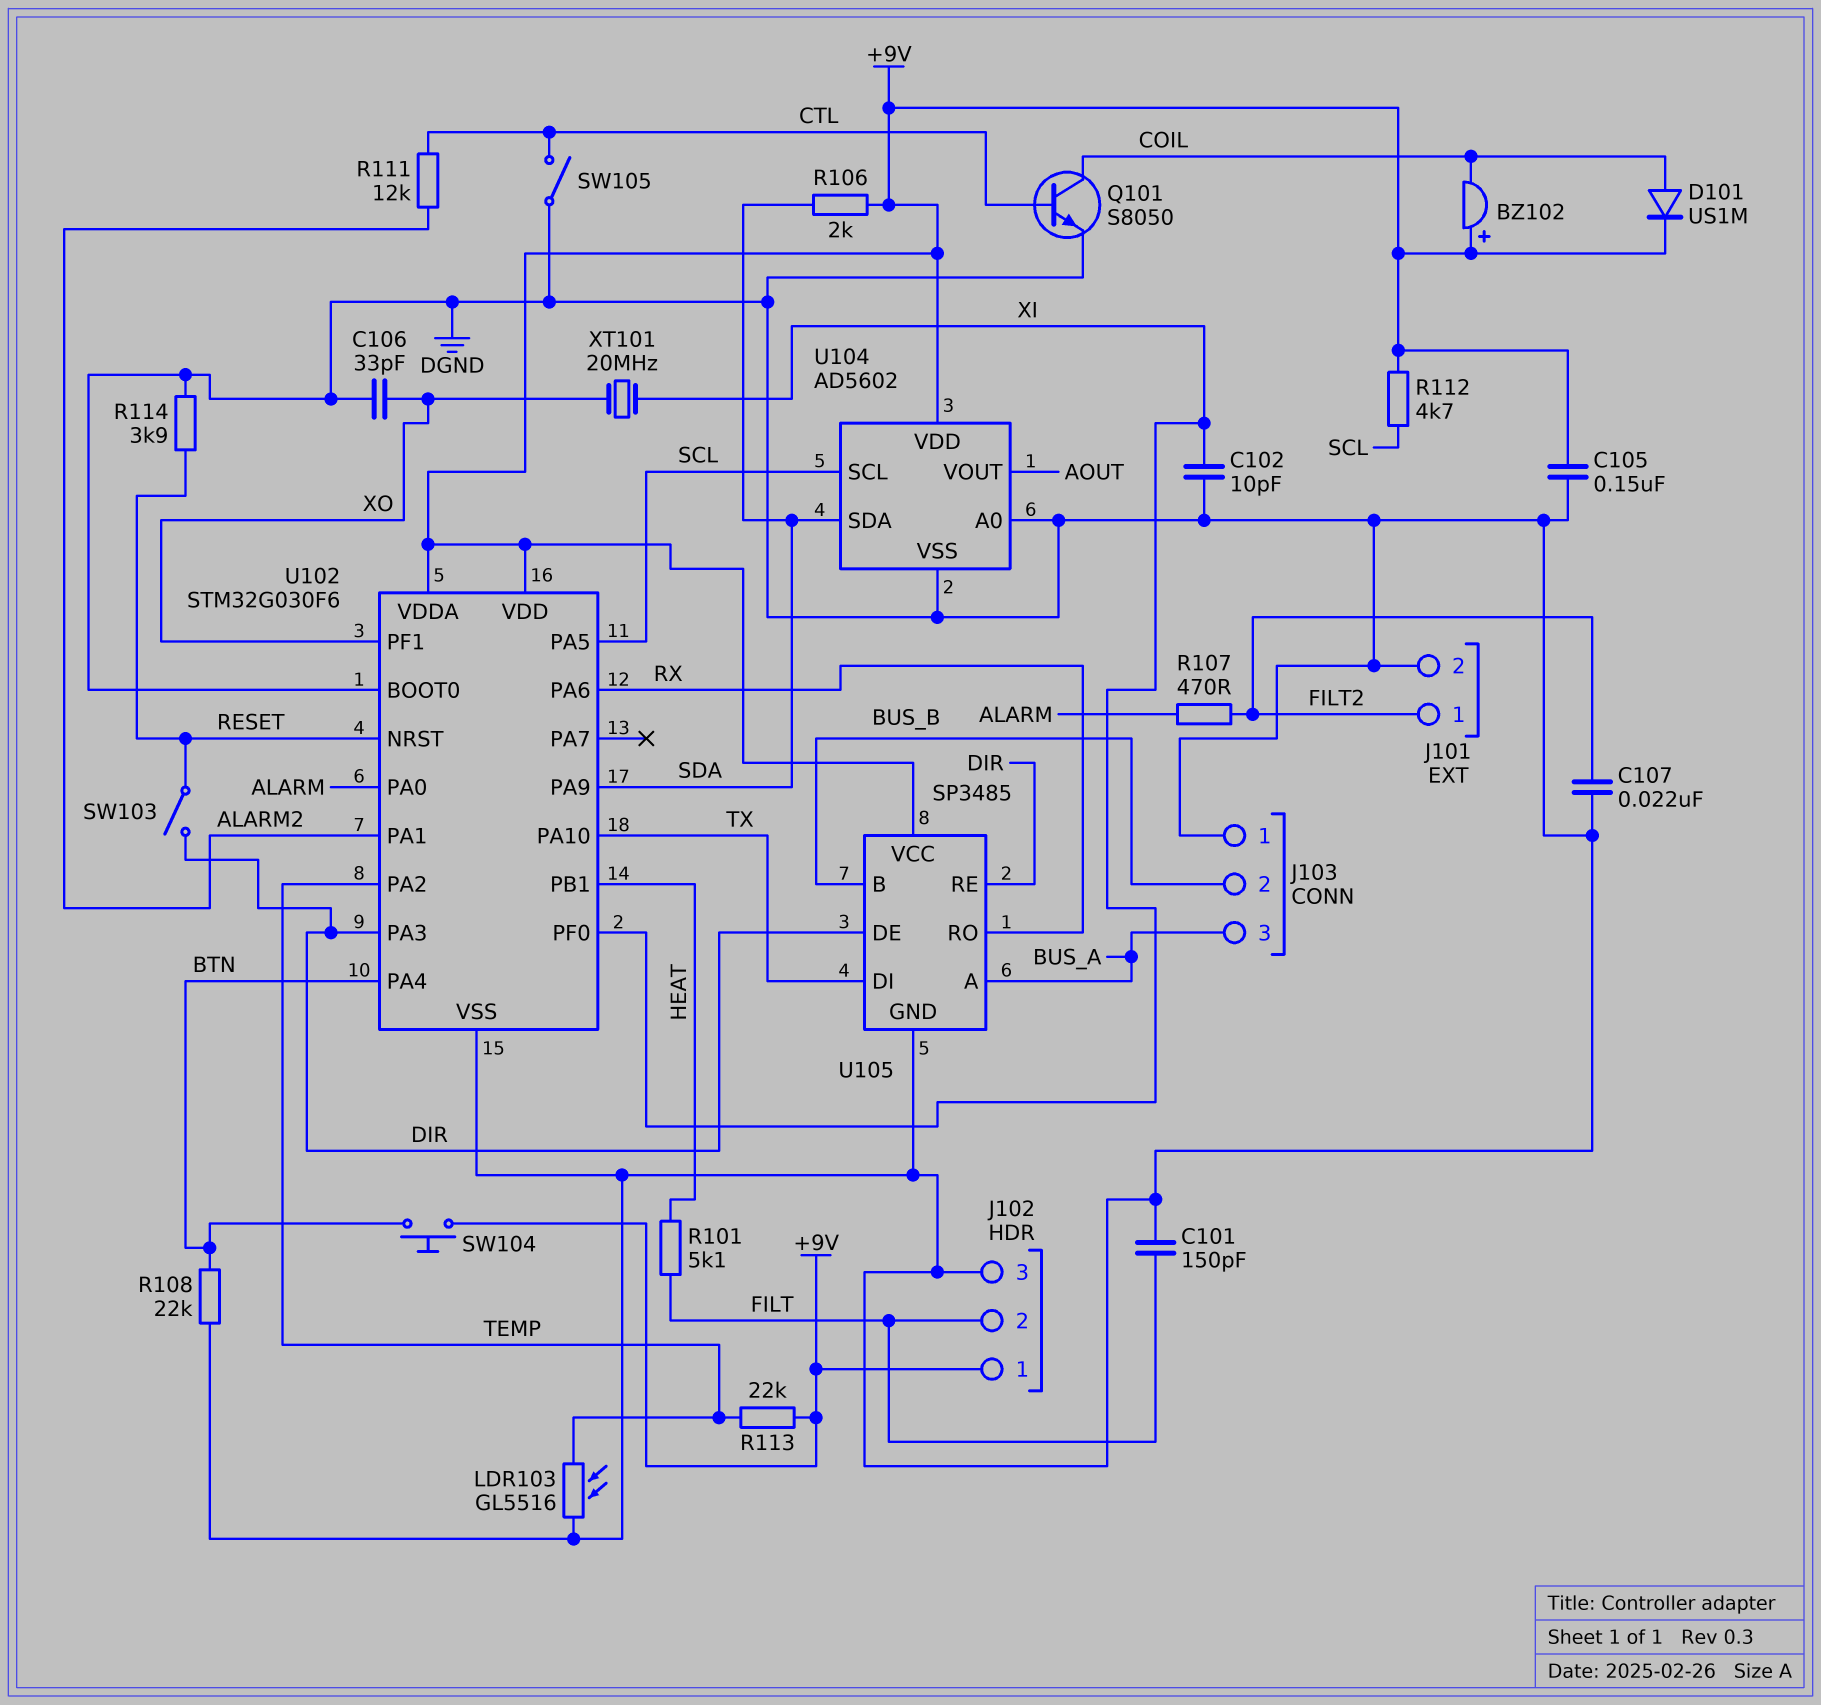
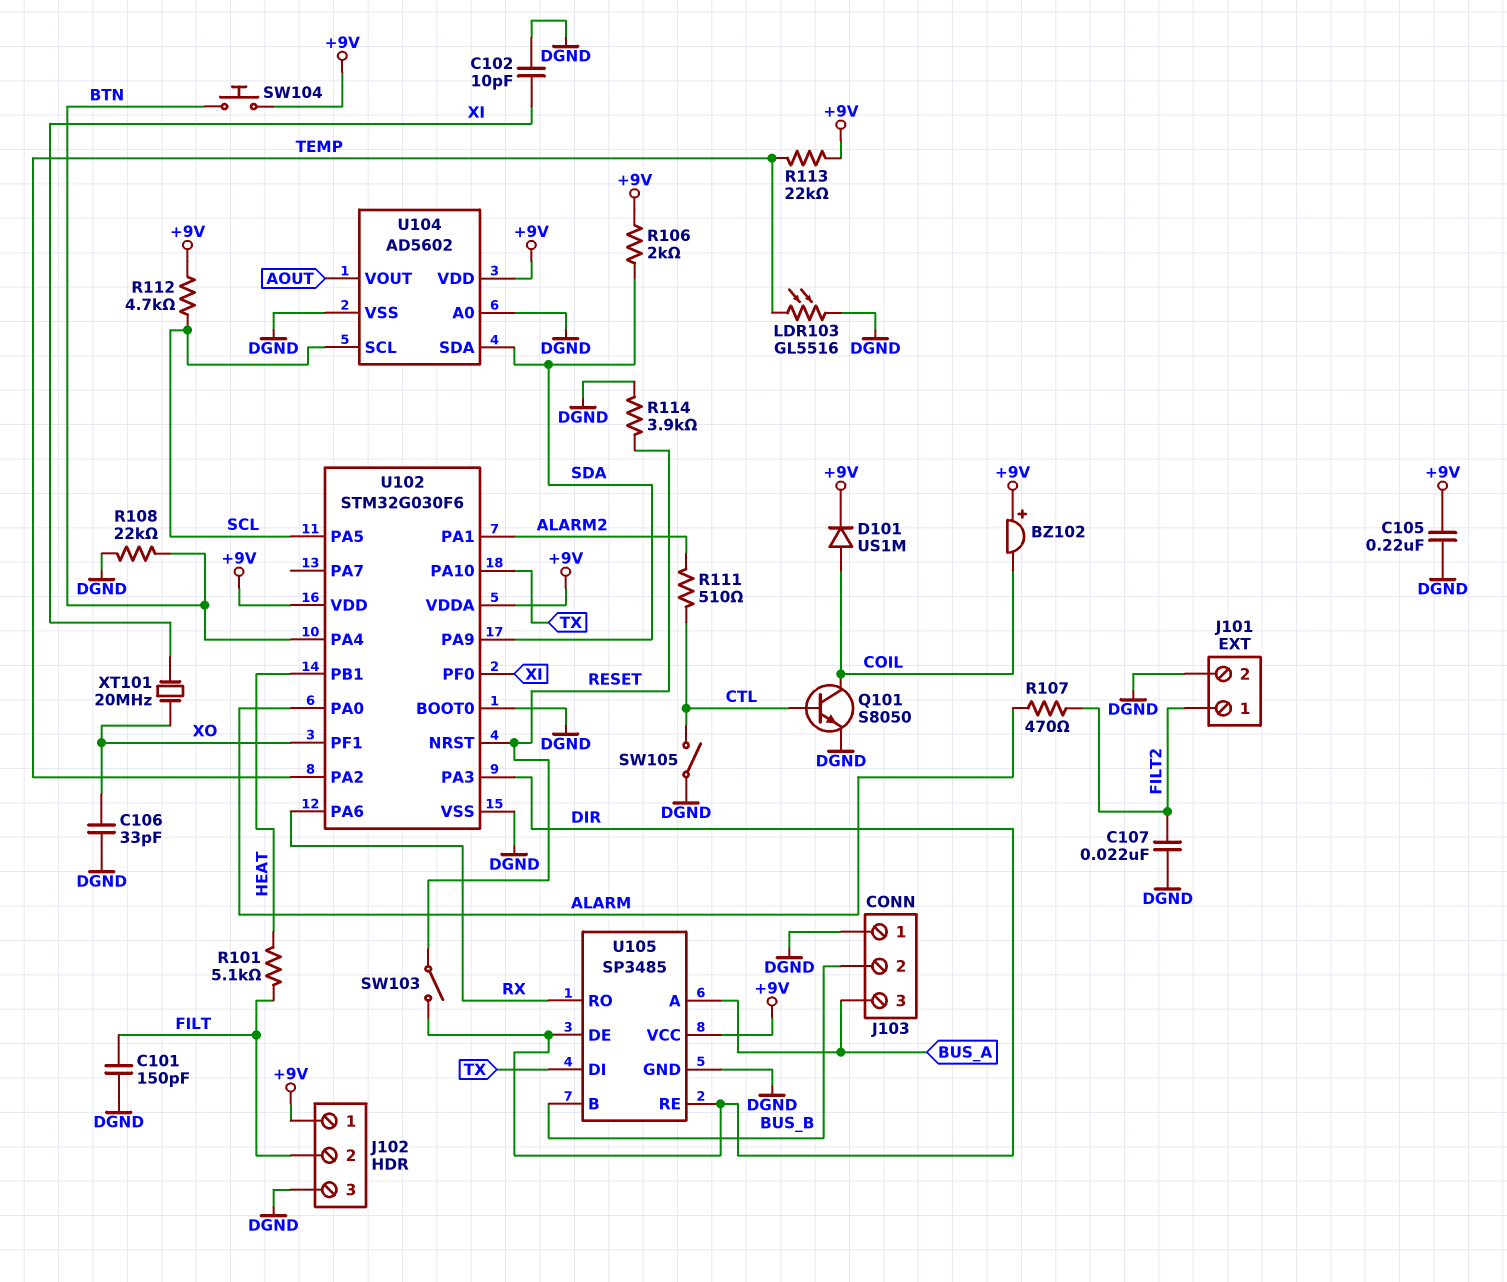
C105: 150nF (+9V, DGND) -> 220nF (+9V, DGND)
R111: 12k (ALARM2, CTL) -> 510 (ALARM2, CTL)

